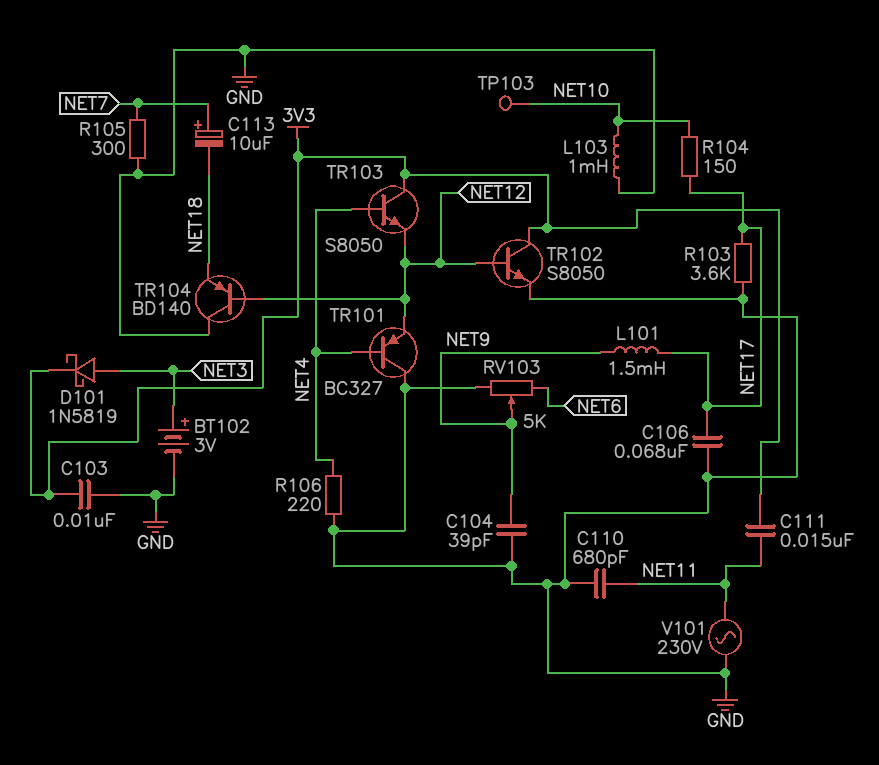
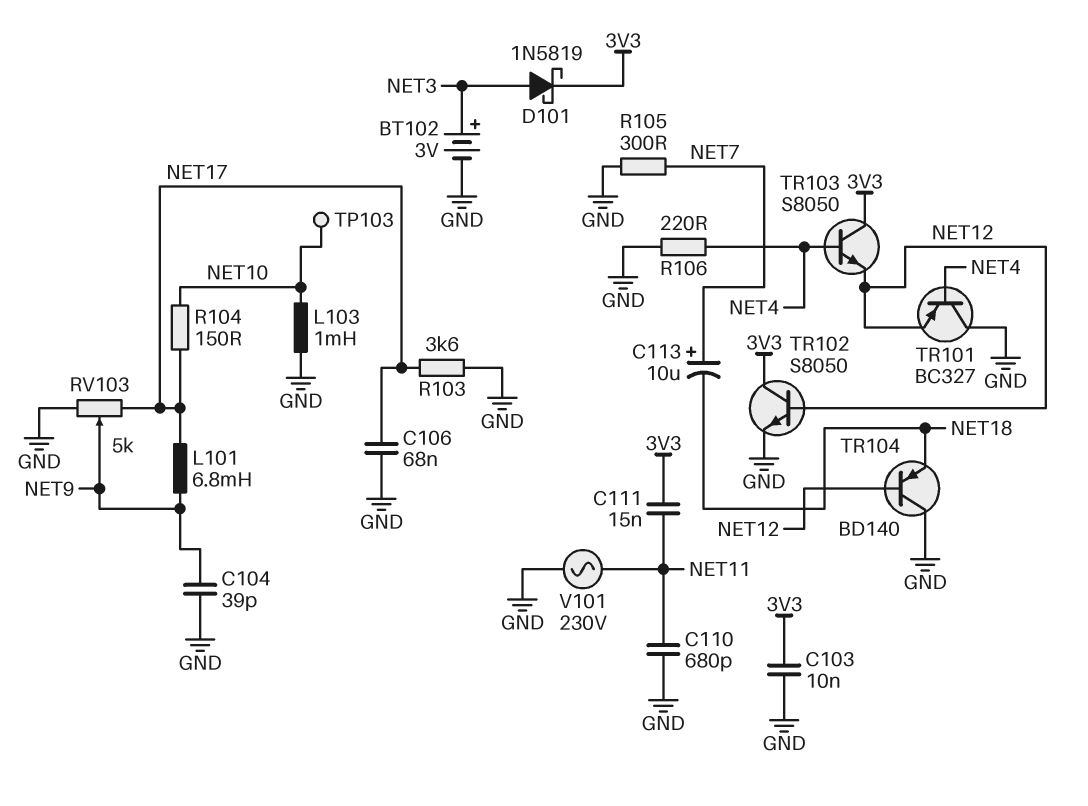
L101: 1.5mH (NET9, NET17) -> 6.8mH (NET9, NET17)
RV103: 5k (GND, NET6, wiper NET9) -> 5k (GND, NET17, wiper NET9)

